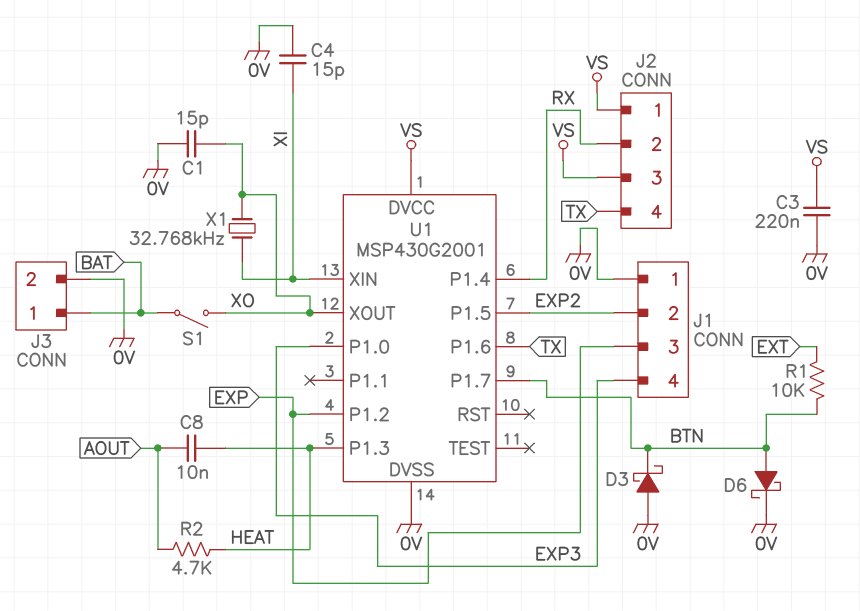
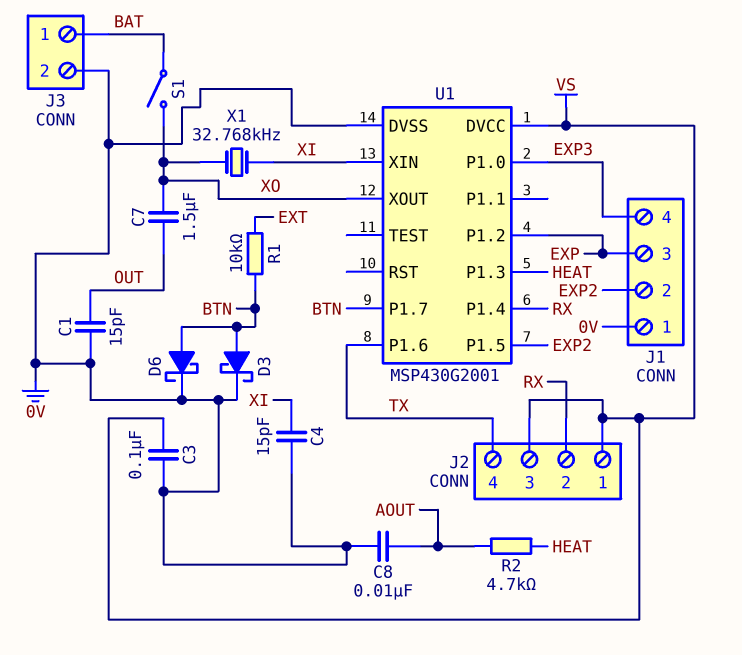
C1: 15pF (0V, XO) -> 15pF (0V, OUT)
C3: 220nF (0V, VS) -> 100nF (0V, VS)
C7: none -> 1.5uF (OUT, XO)
C8: 10nF (AOUT, HEAT) -> 10nF (0V, AOUT)
D3: schottky (A 0V, K BTN) -> schottky (A BTN, K 0V)

